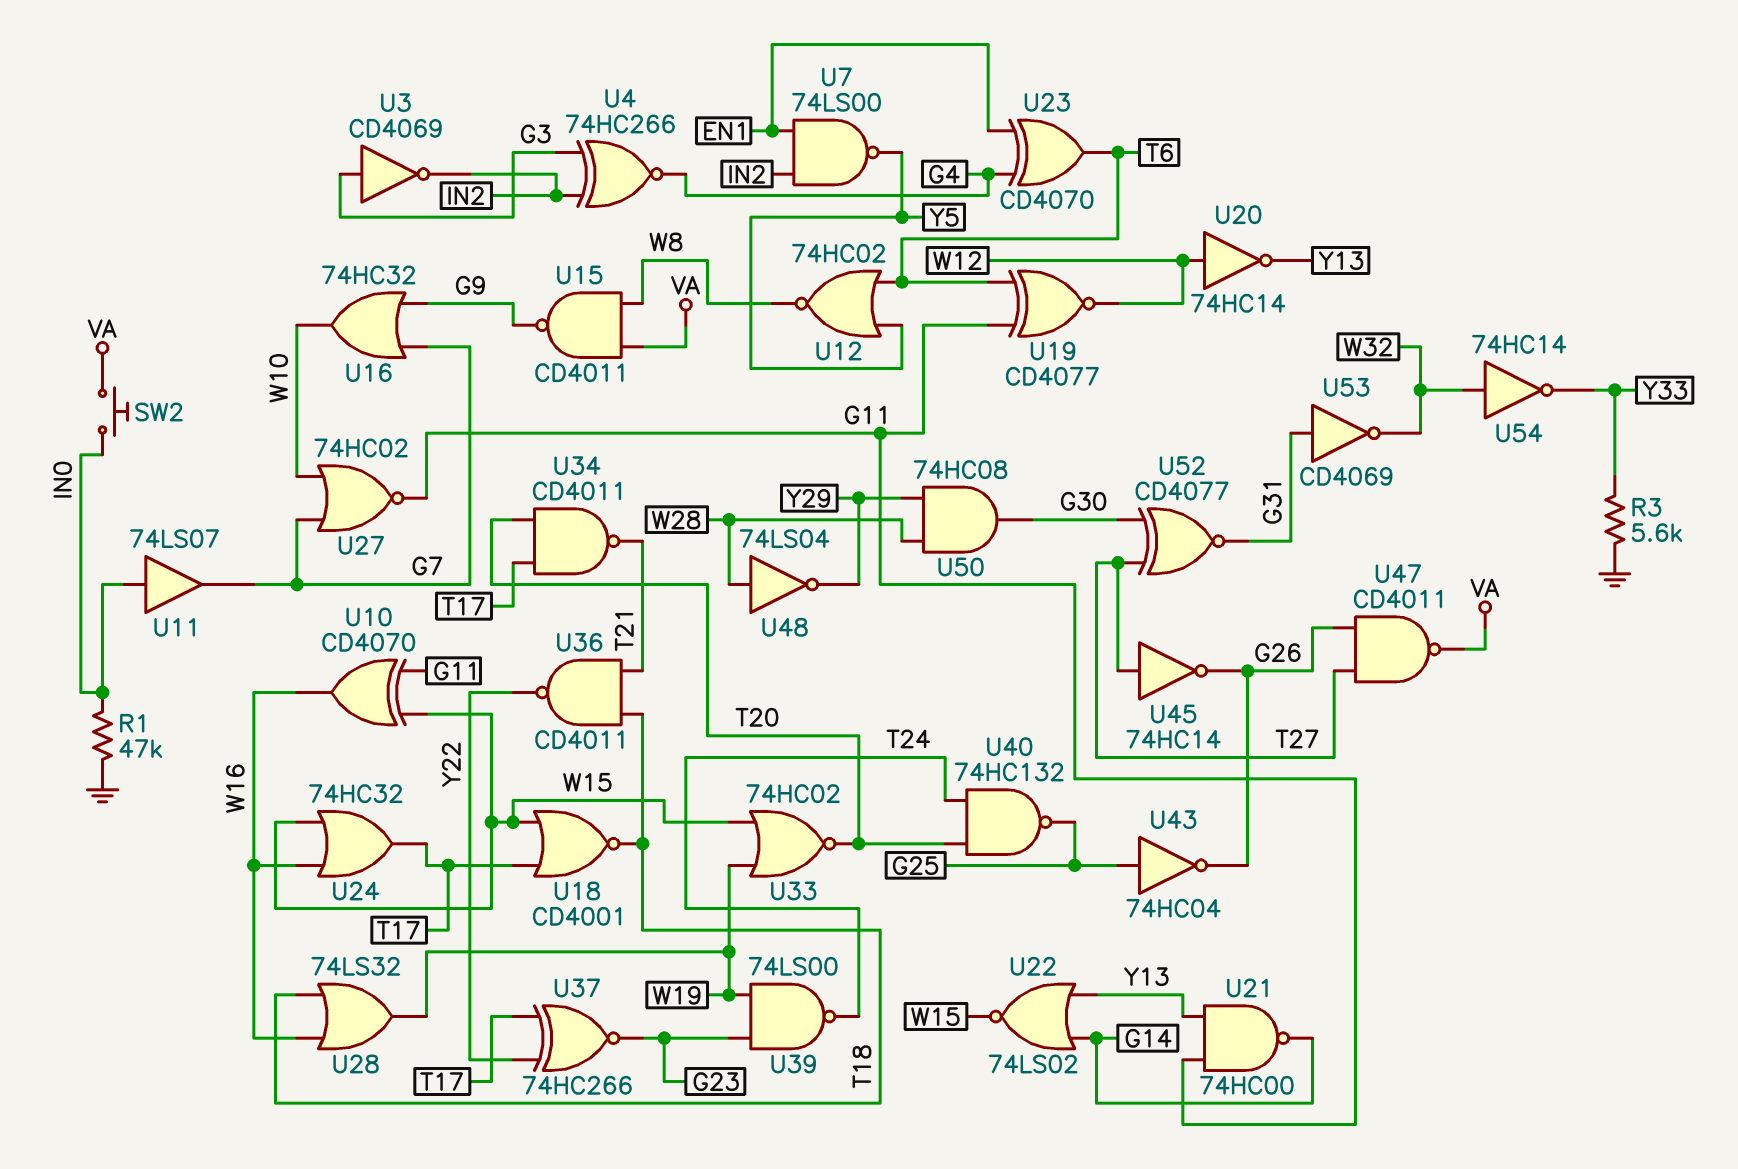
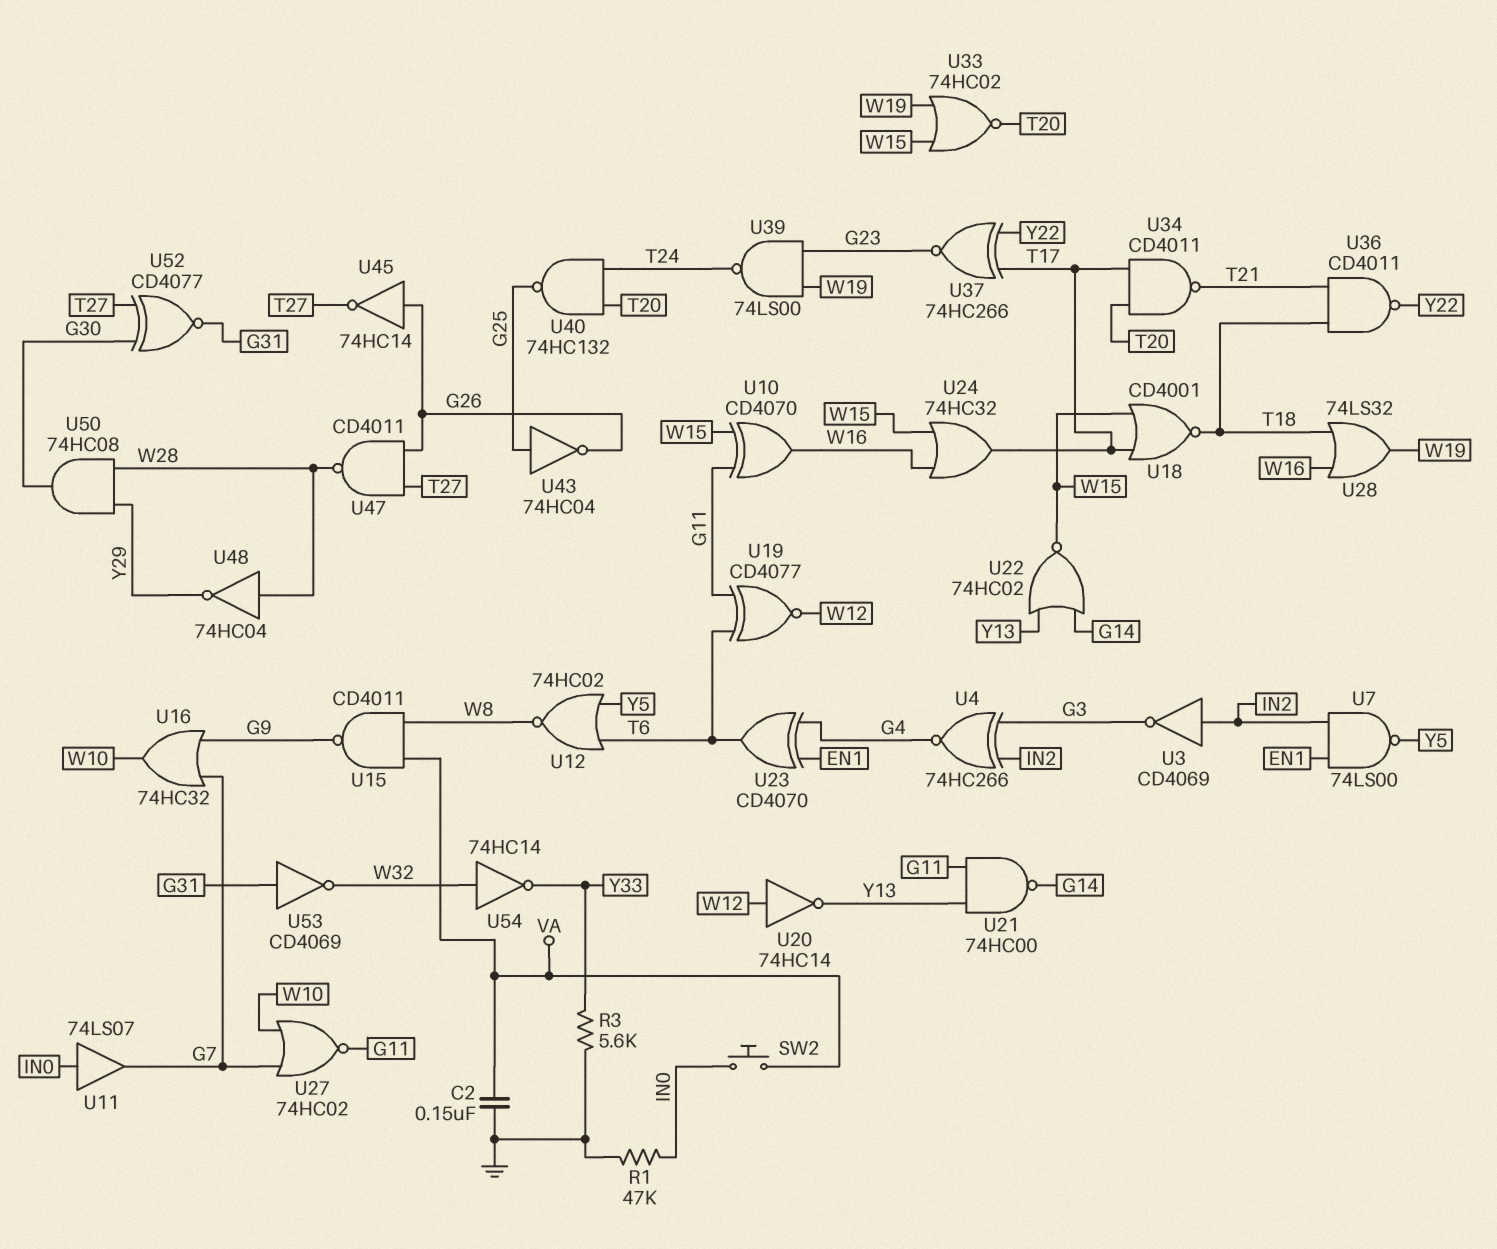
C2: none -> 150nF (GND, VA)
U3: NOT CD4069 (in G3, out IN2) -> NOT CD4069 (in IN2, out G3)
U22: NOR 74LS02 (in G14, in Y13, out W15) -> NOR 74HC02 (in G14, in Y13, out W15)
U45: NOT 74HC14 (in T27, out G26) -> NOT 74HC14 (in G26, out T27)
U47: NAND CD4011 (in G26, in T27, out VA) -> NAND CD4011 (in G26, in T27, out W28)
U48: NOT 74LS04 (in W28, out Y29) -> NOT 74HC04 (in W28, out Y29)

